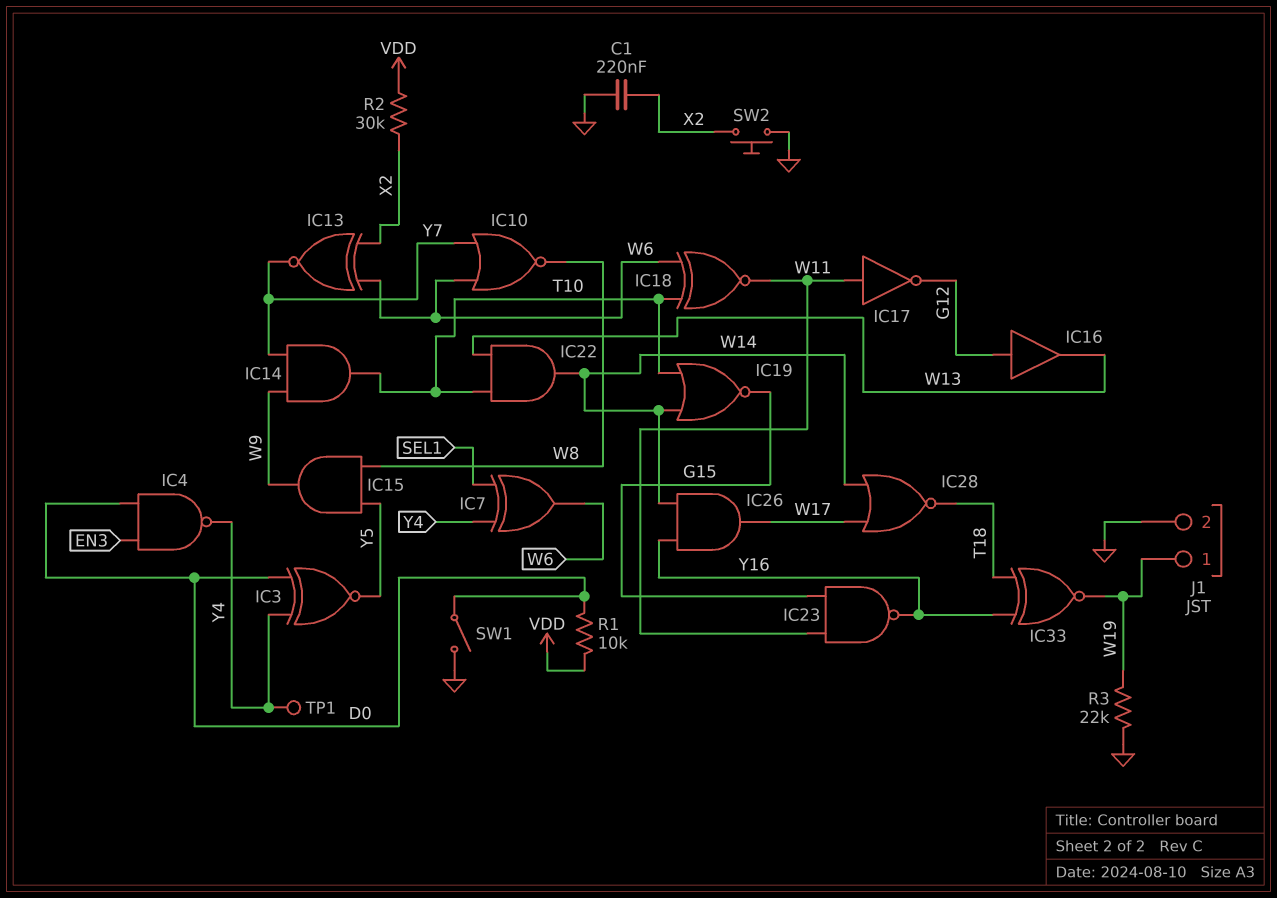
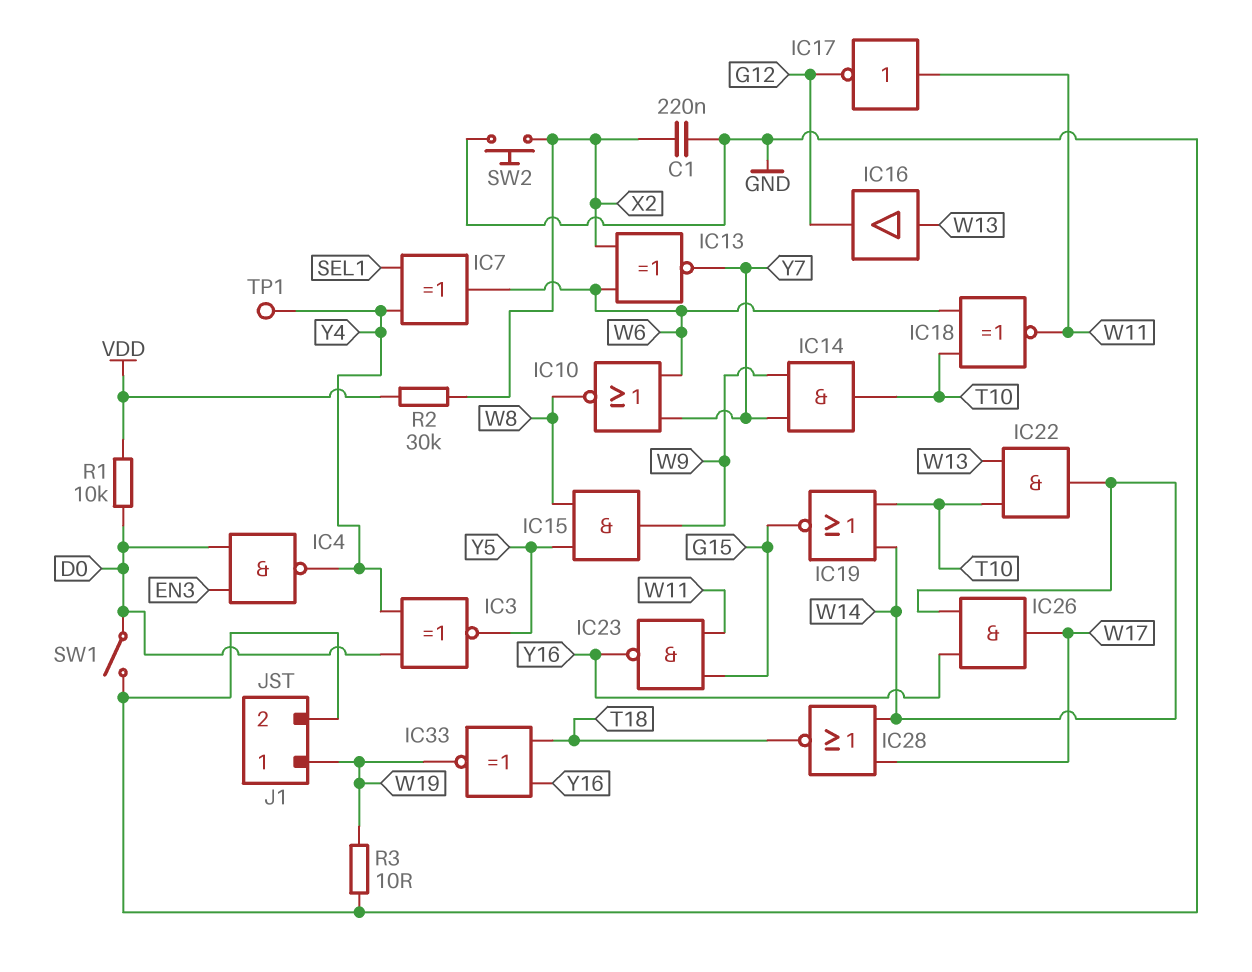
IC16: buffer (in G12, out W13) -> buffer (in W13, out G12)
R3: 22k (GND, W19) -> 10 (GND, W19)

